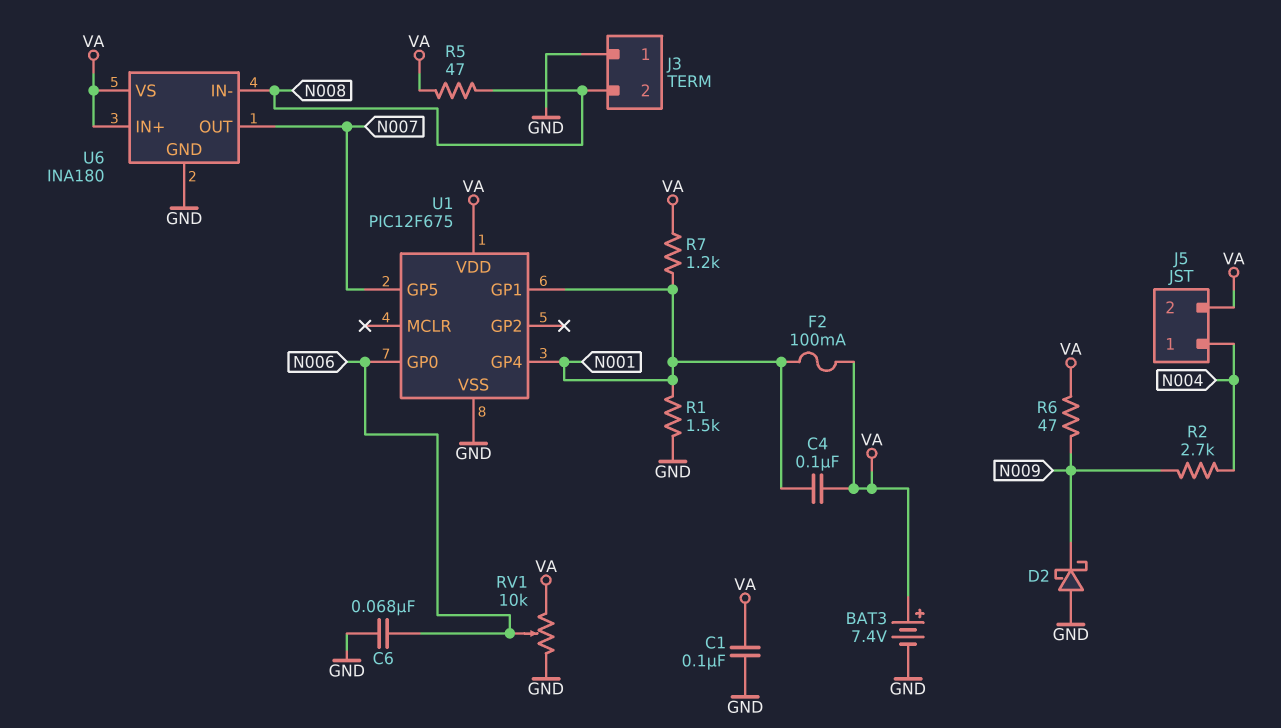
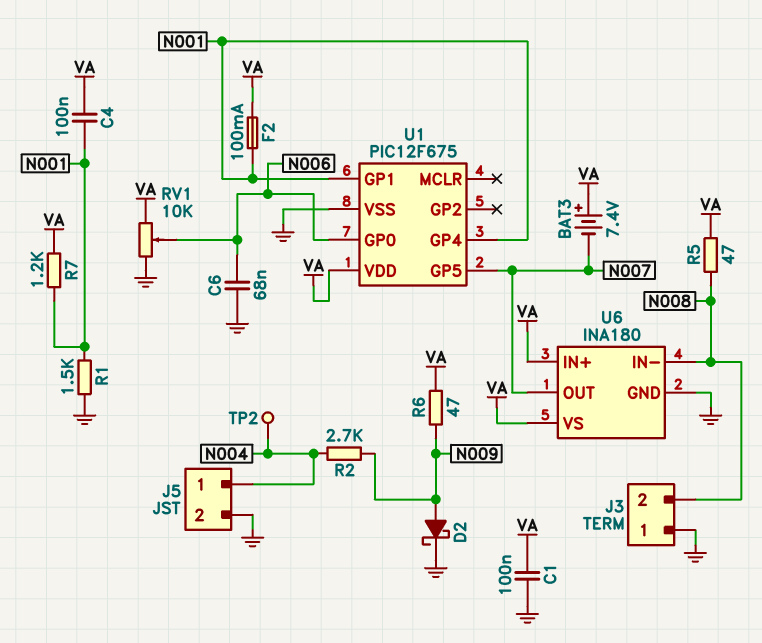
BAT3: 7.4V (plus VA, minus GND) -> 7.4V (plus VA, minus N007)
D2: schottky (A GND, K N009) -> schottky (A N009, K GND)
J5 pin 2: VA -> GND
TP2: none -> test point (N004)

